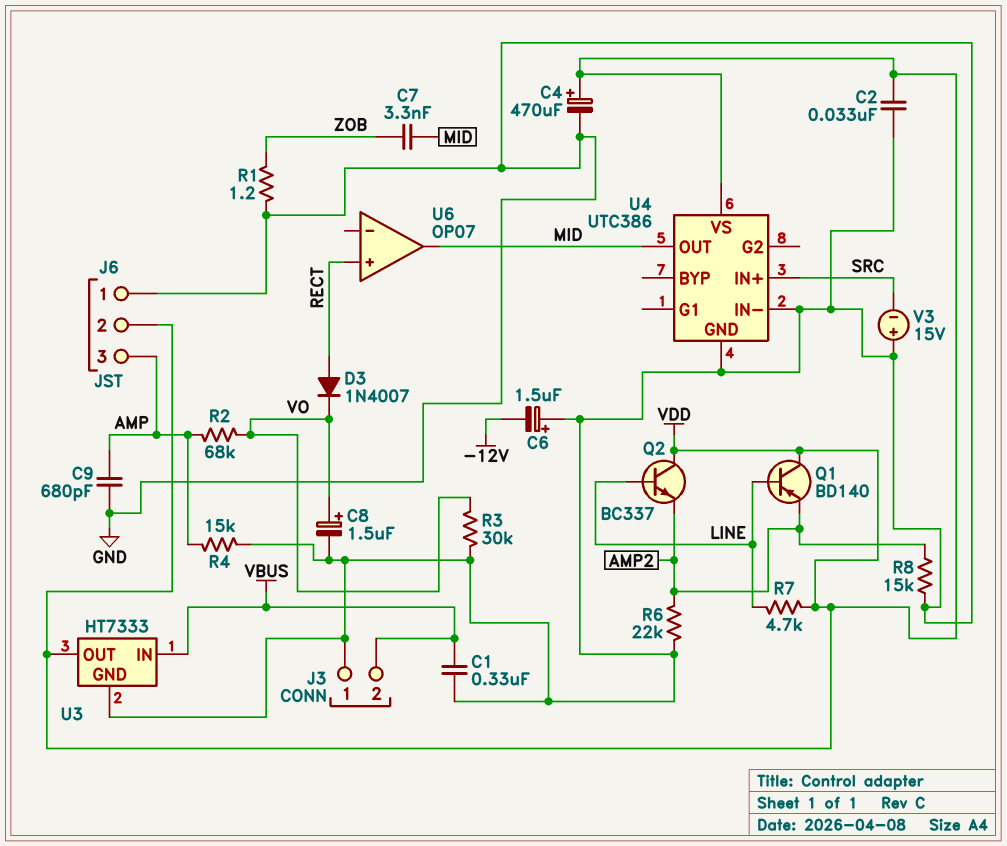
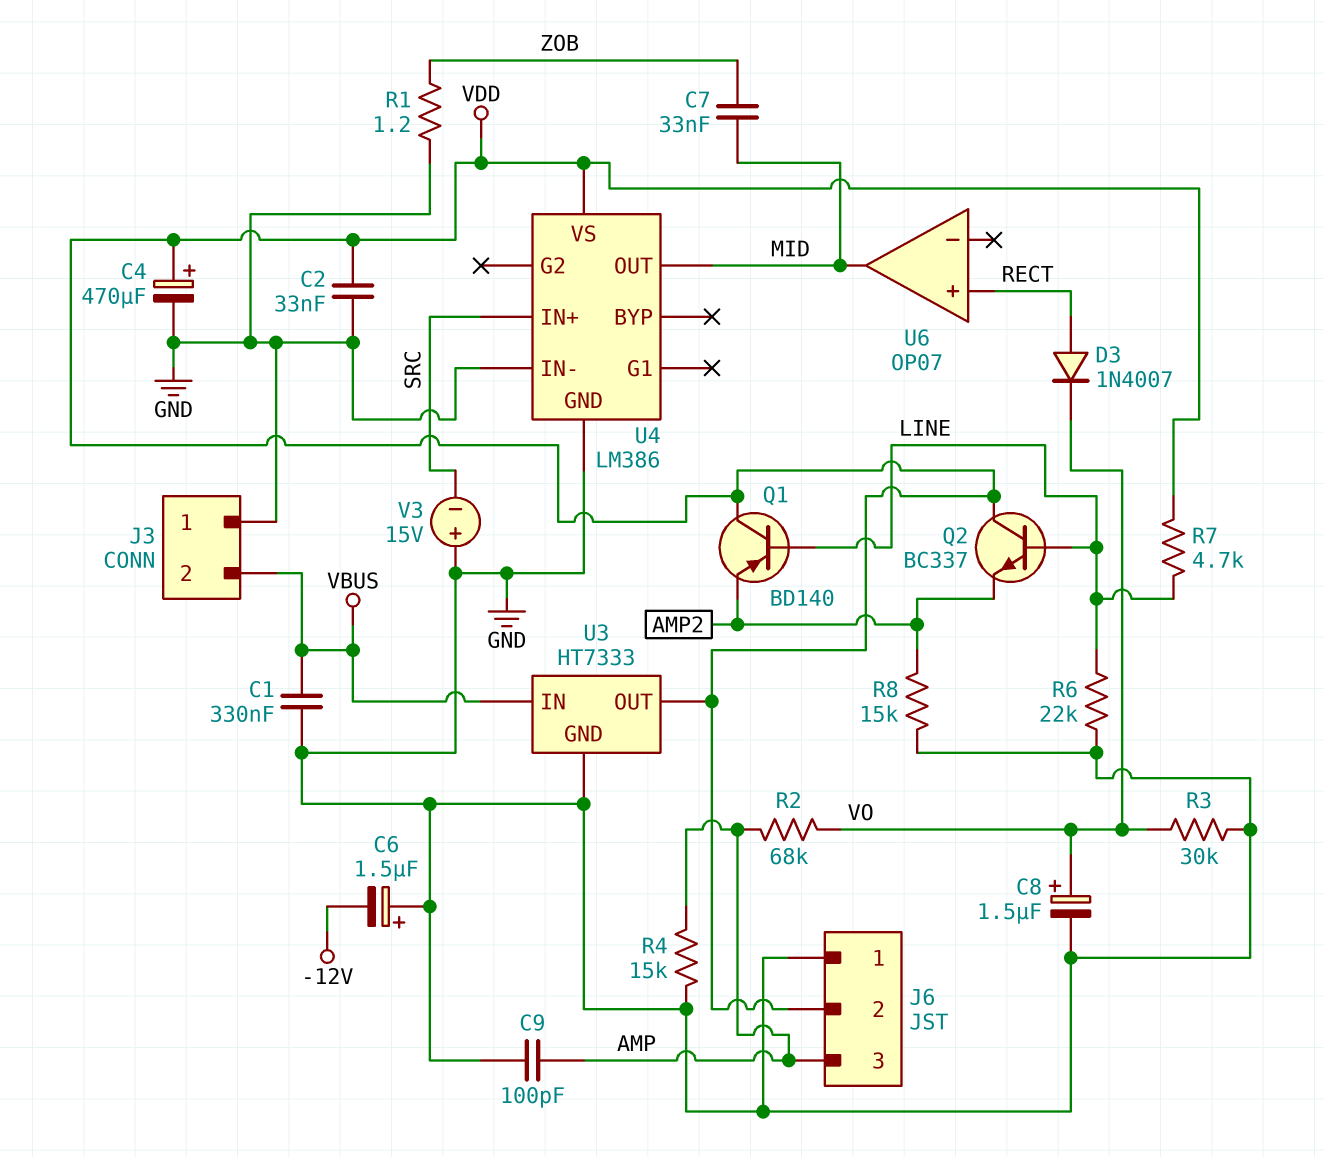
C7: 3.3nF (MID, ZOB) -> 33nF (MID, ZOB)
C9: 680pF (AMP, GND) -> 100pF (AMP, GND)
R6: 22k (AMP2, GND) -> 22k (GND, LINE)
U4: UTC386 -> LM386

